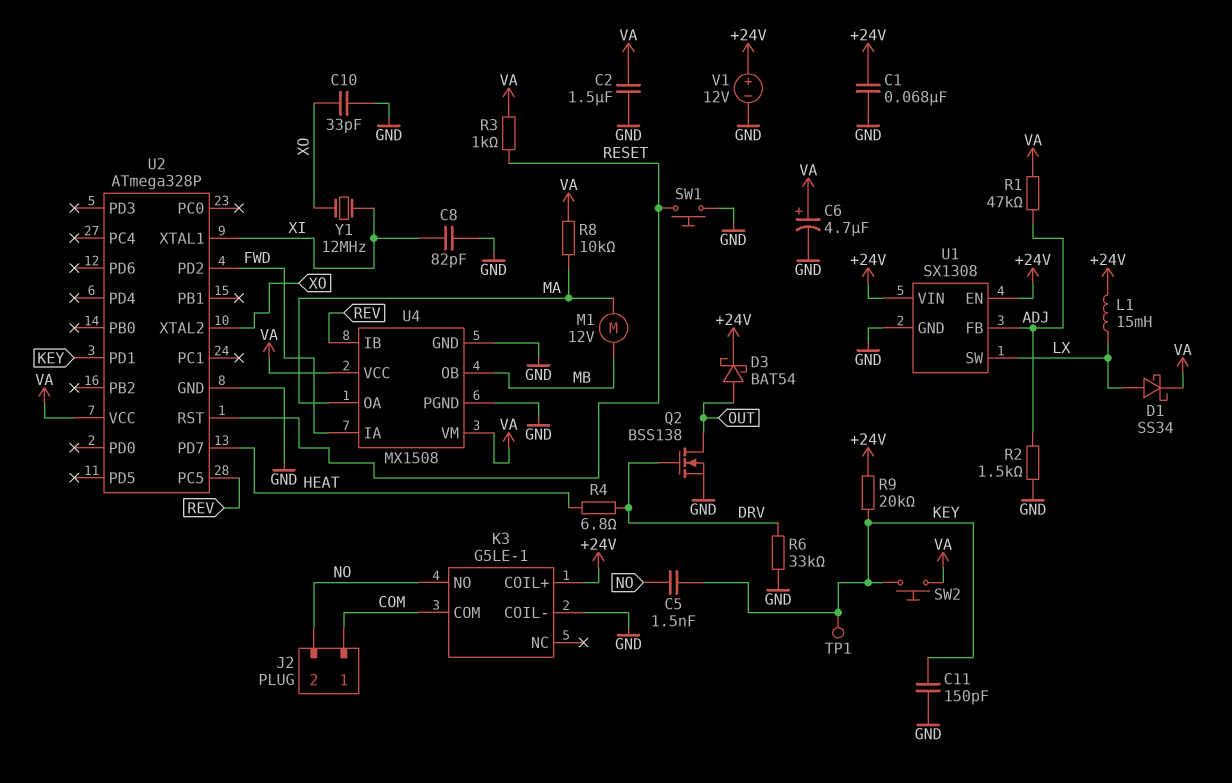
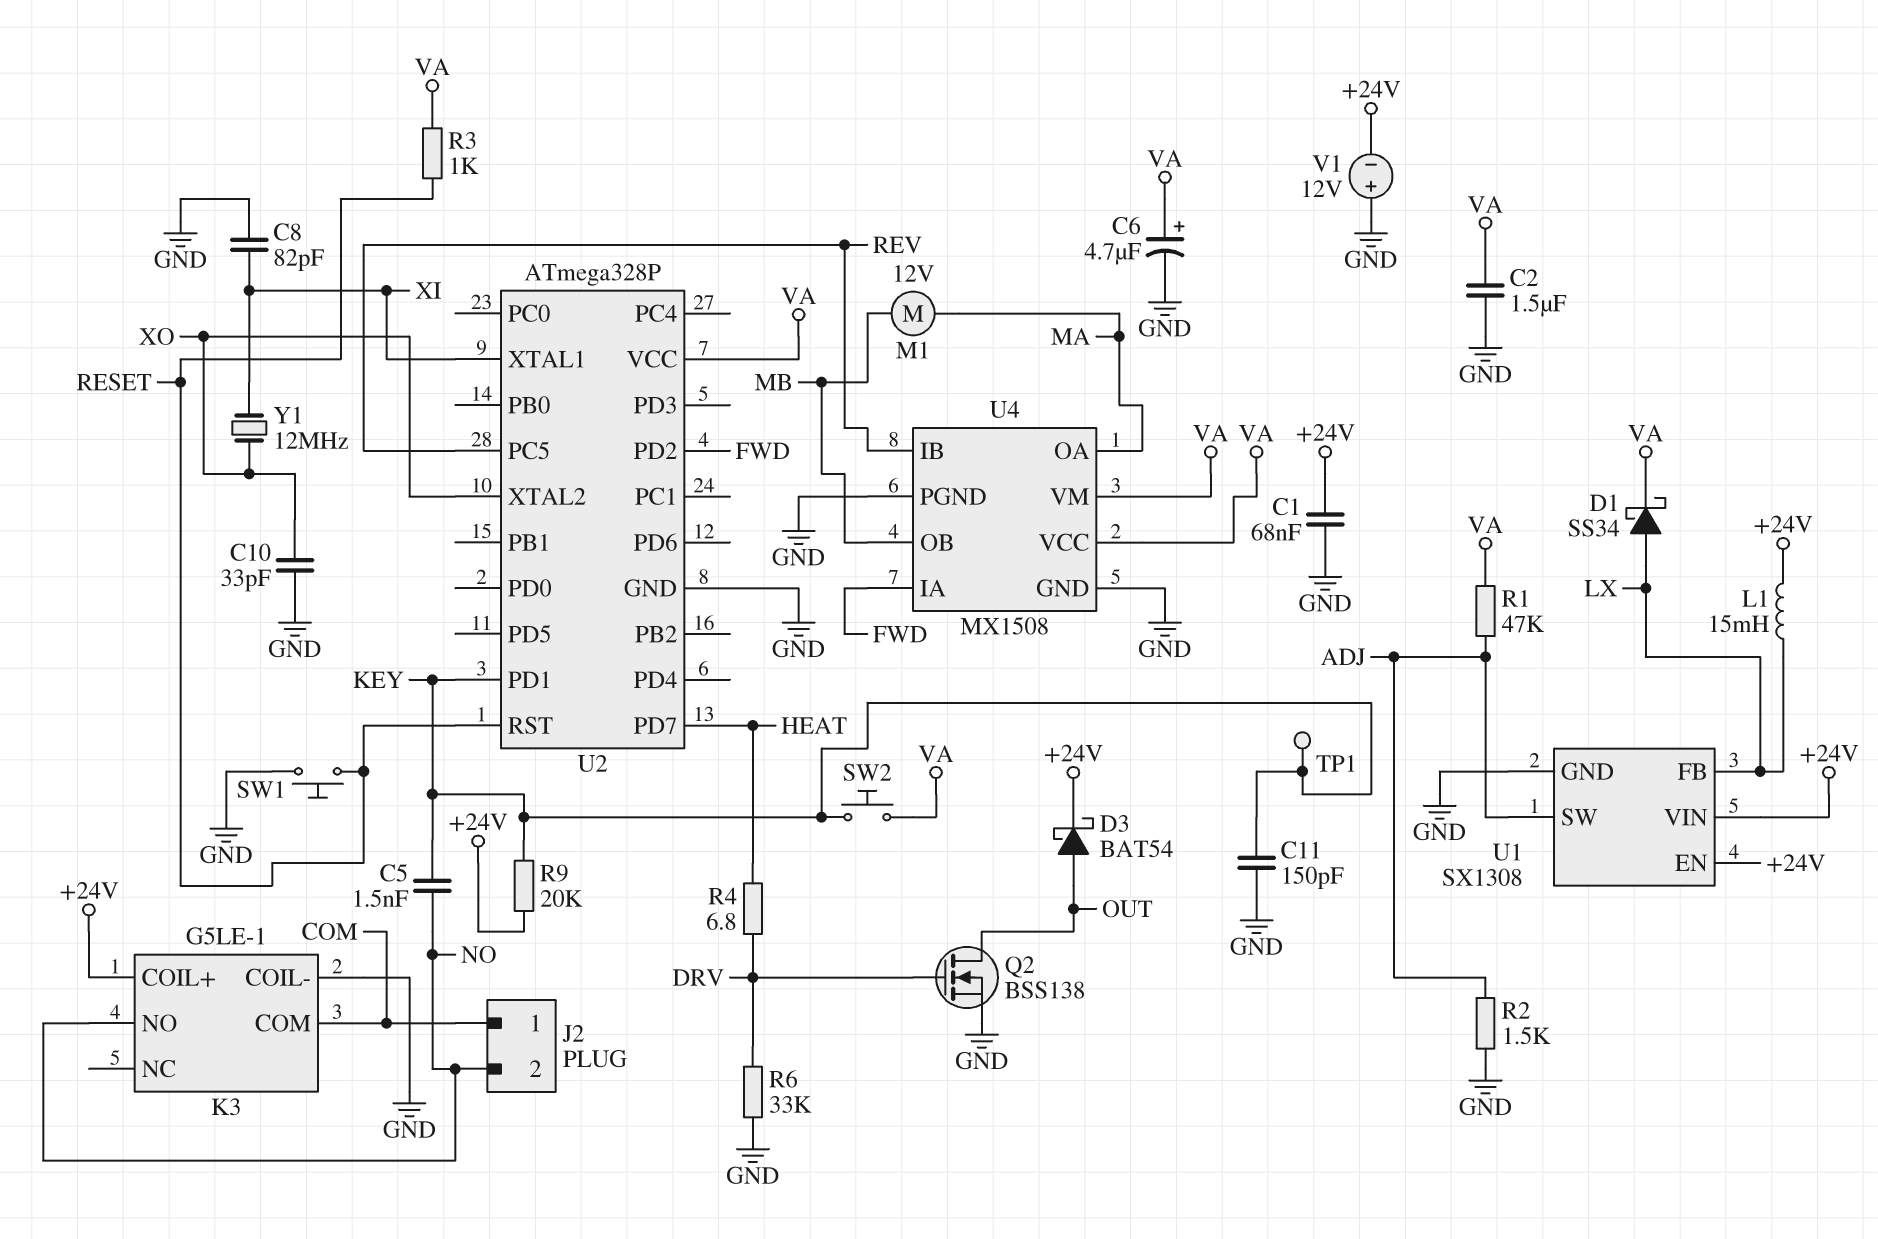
R8: 10k (MA, VA) -> none
U1 pin FB: ADJ -> LX
U1 pin SW: LX -> ADJ
V1: 12V (plus +24V, minus GND) -> 12V (plus GND, minus +24V)

